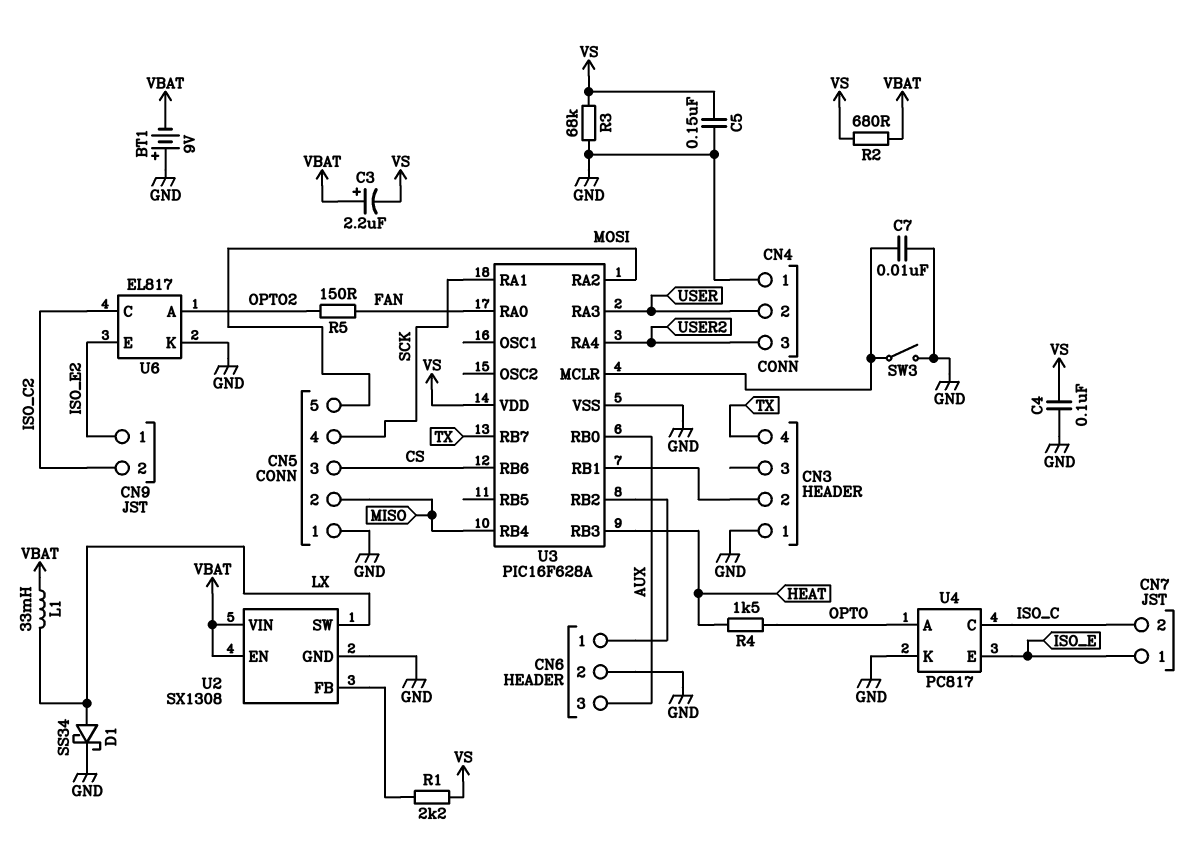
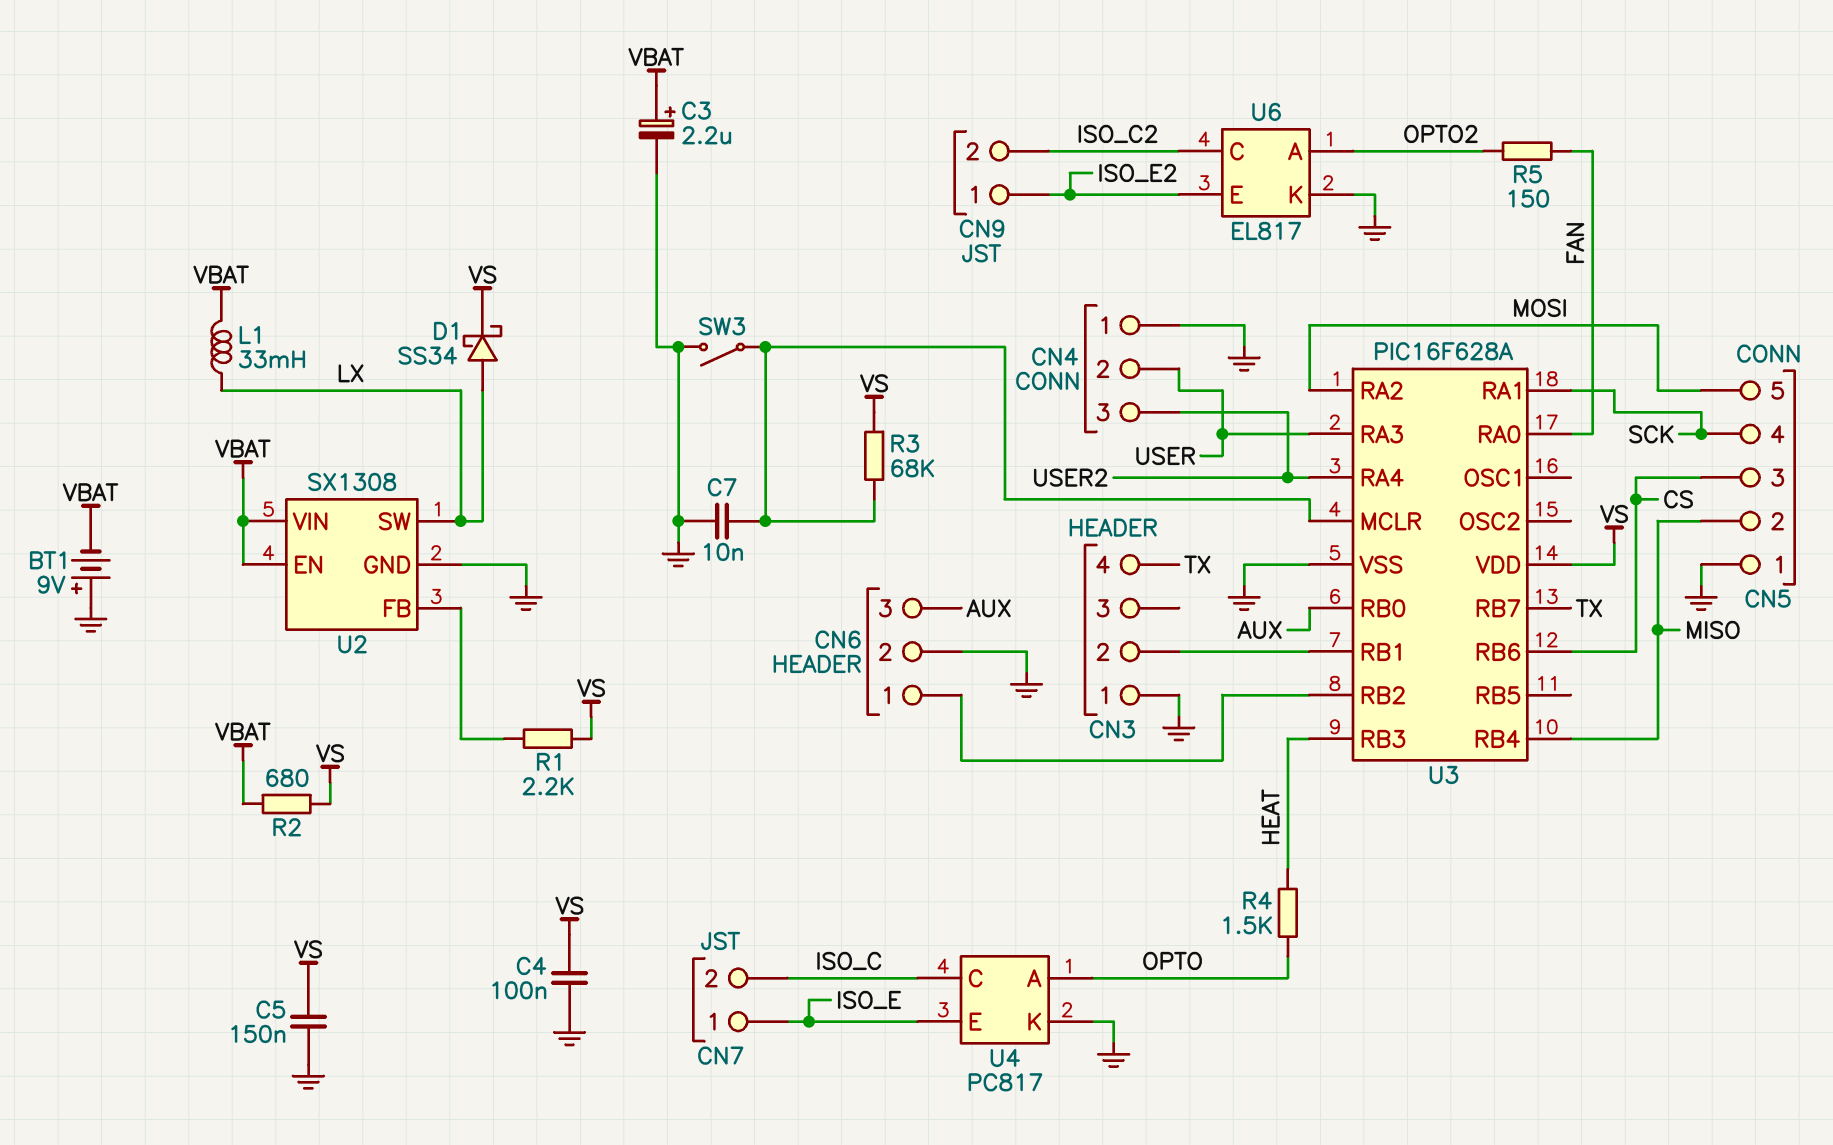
C3: 2.2uF (plus VBAT, minus VS) -> 2.2uF (plus VBAT, minus GND)
D1: schottky SS34 (A LX, K GND) -> schottky SS34 (A LX, K VS)
R3: 68k (GND, VS) -> 68k (U3/MCLR, VS)

